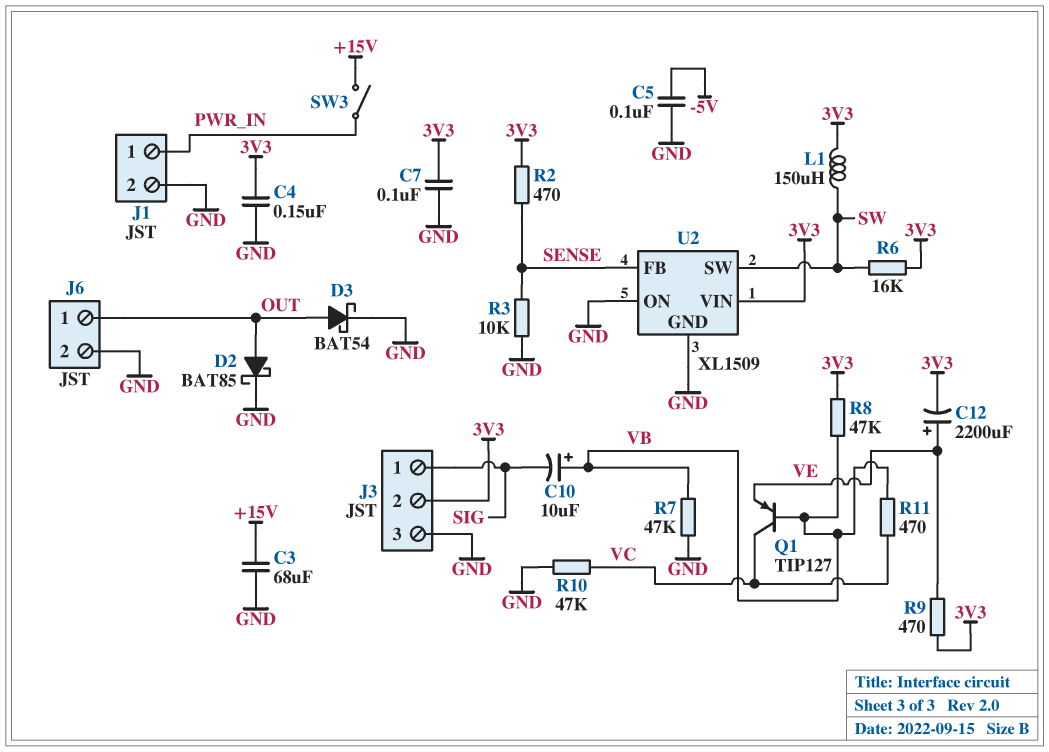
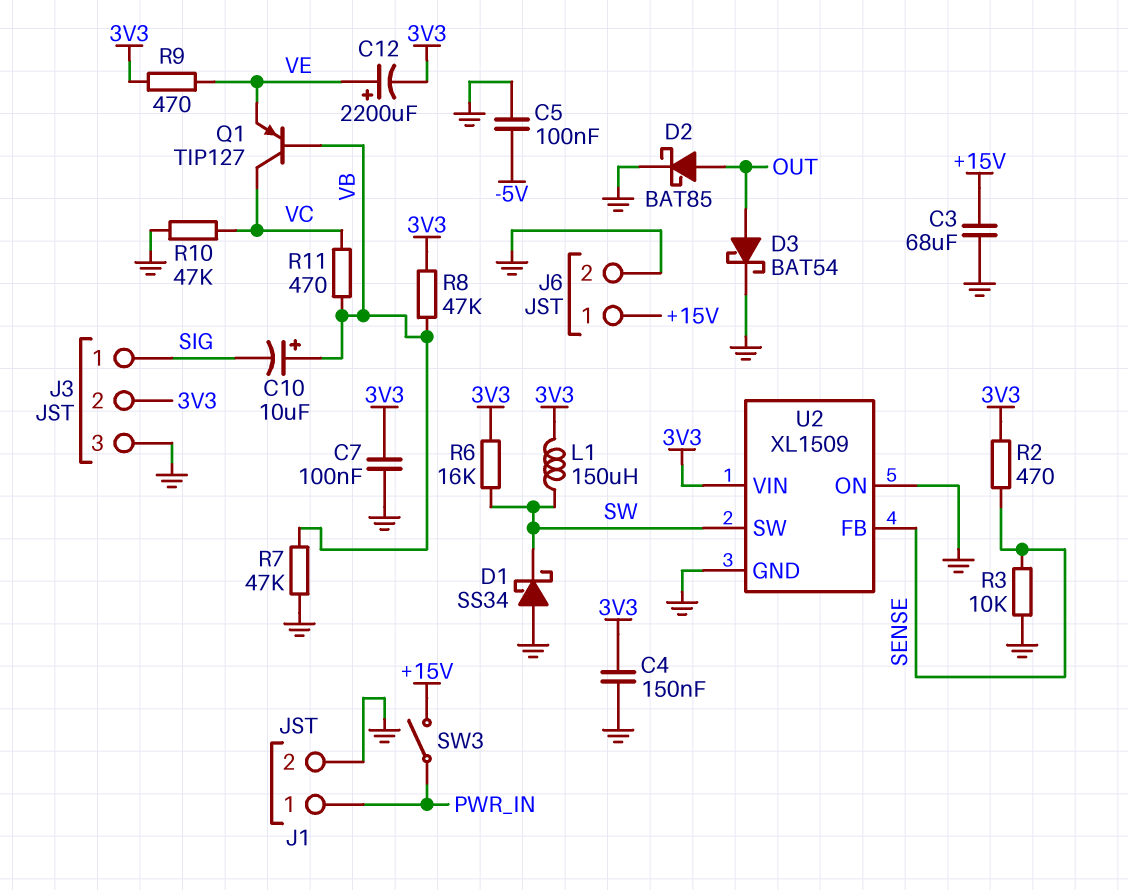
D1: none -> schottky SS34 (A GND, K SW)
J6 pin 1: OUT -> +15V

